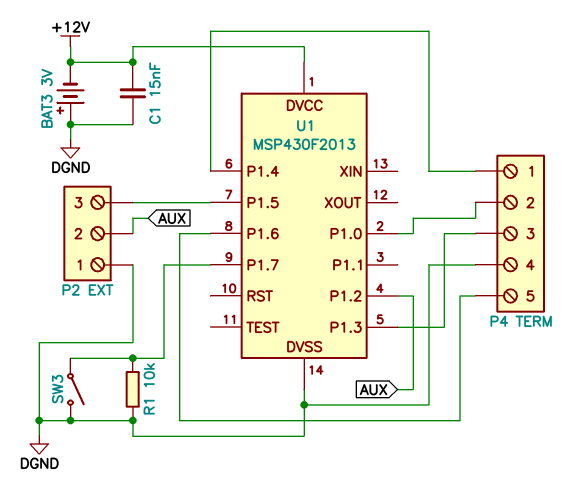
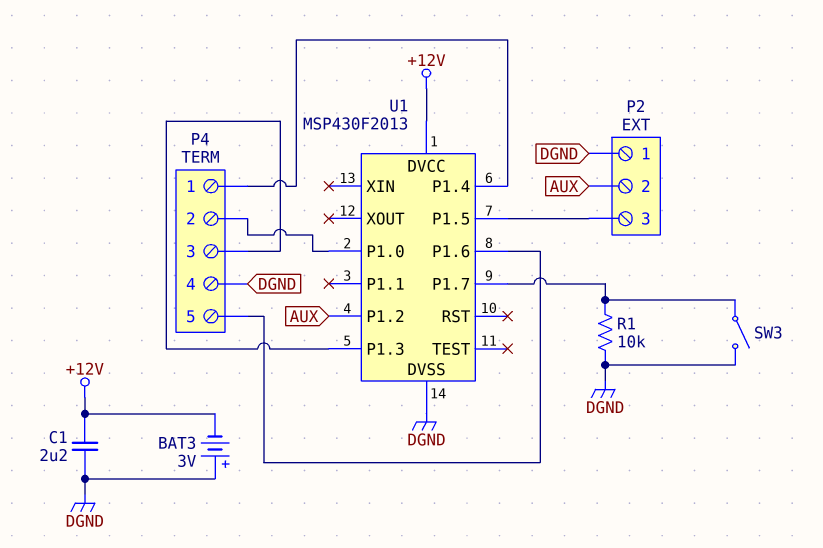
C1: 15nF (+12V, DGND) -> 2.2uF (+12V, DGND)

